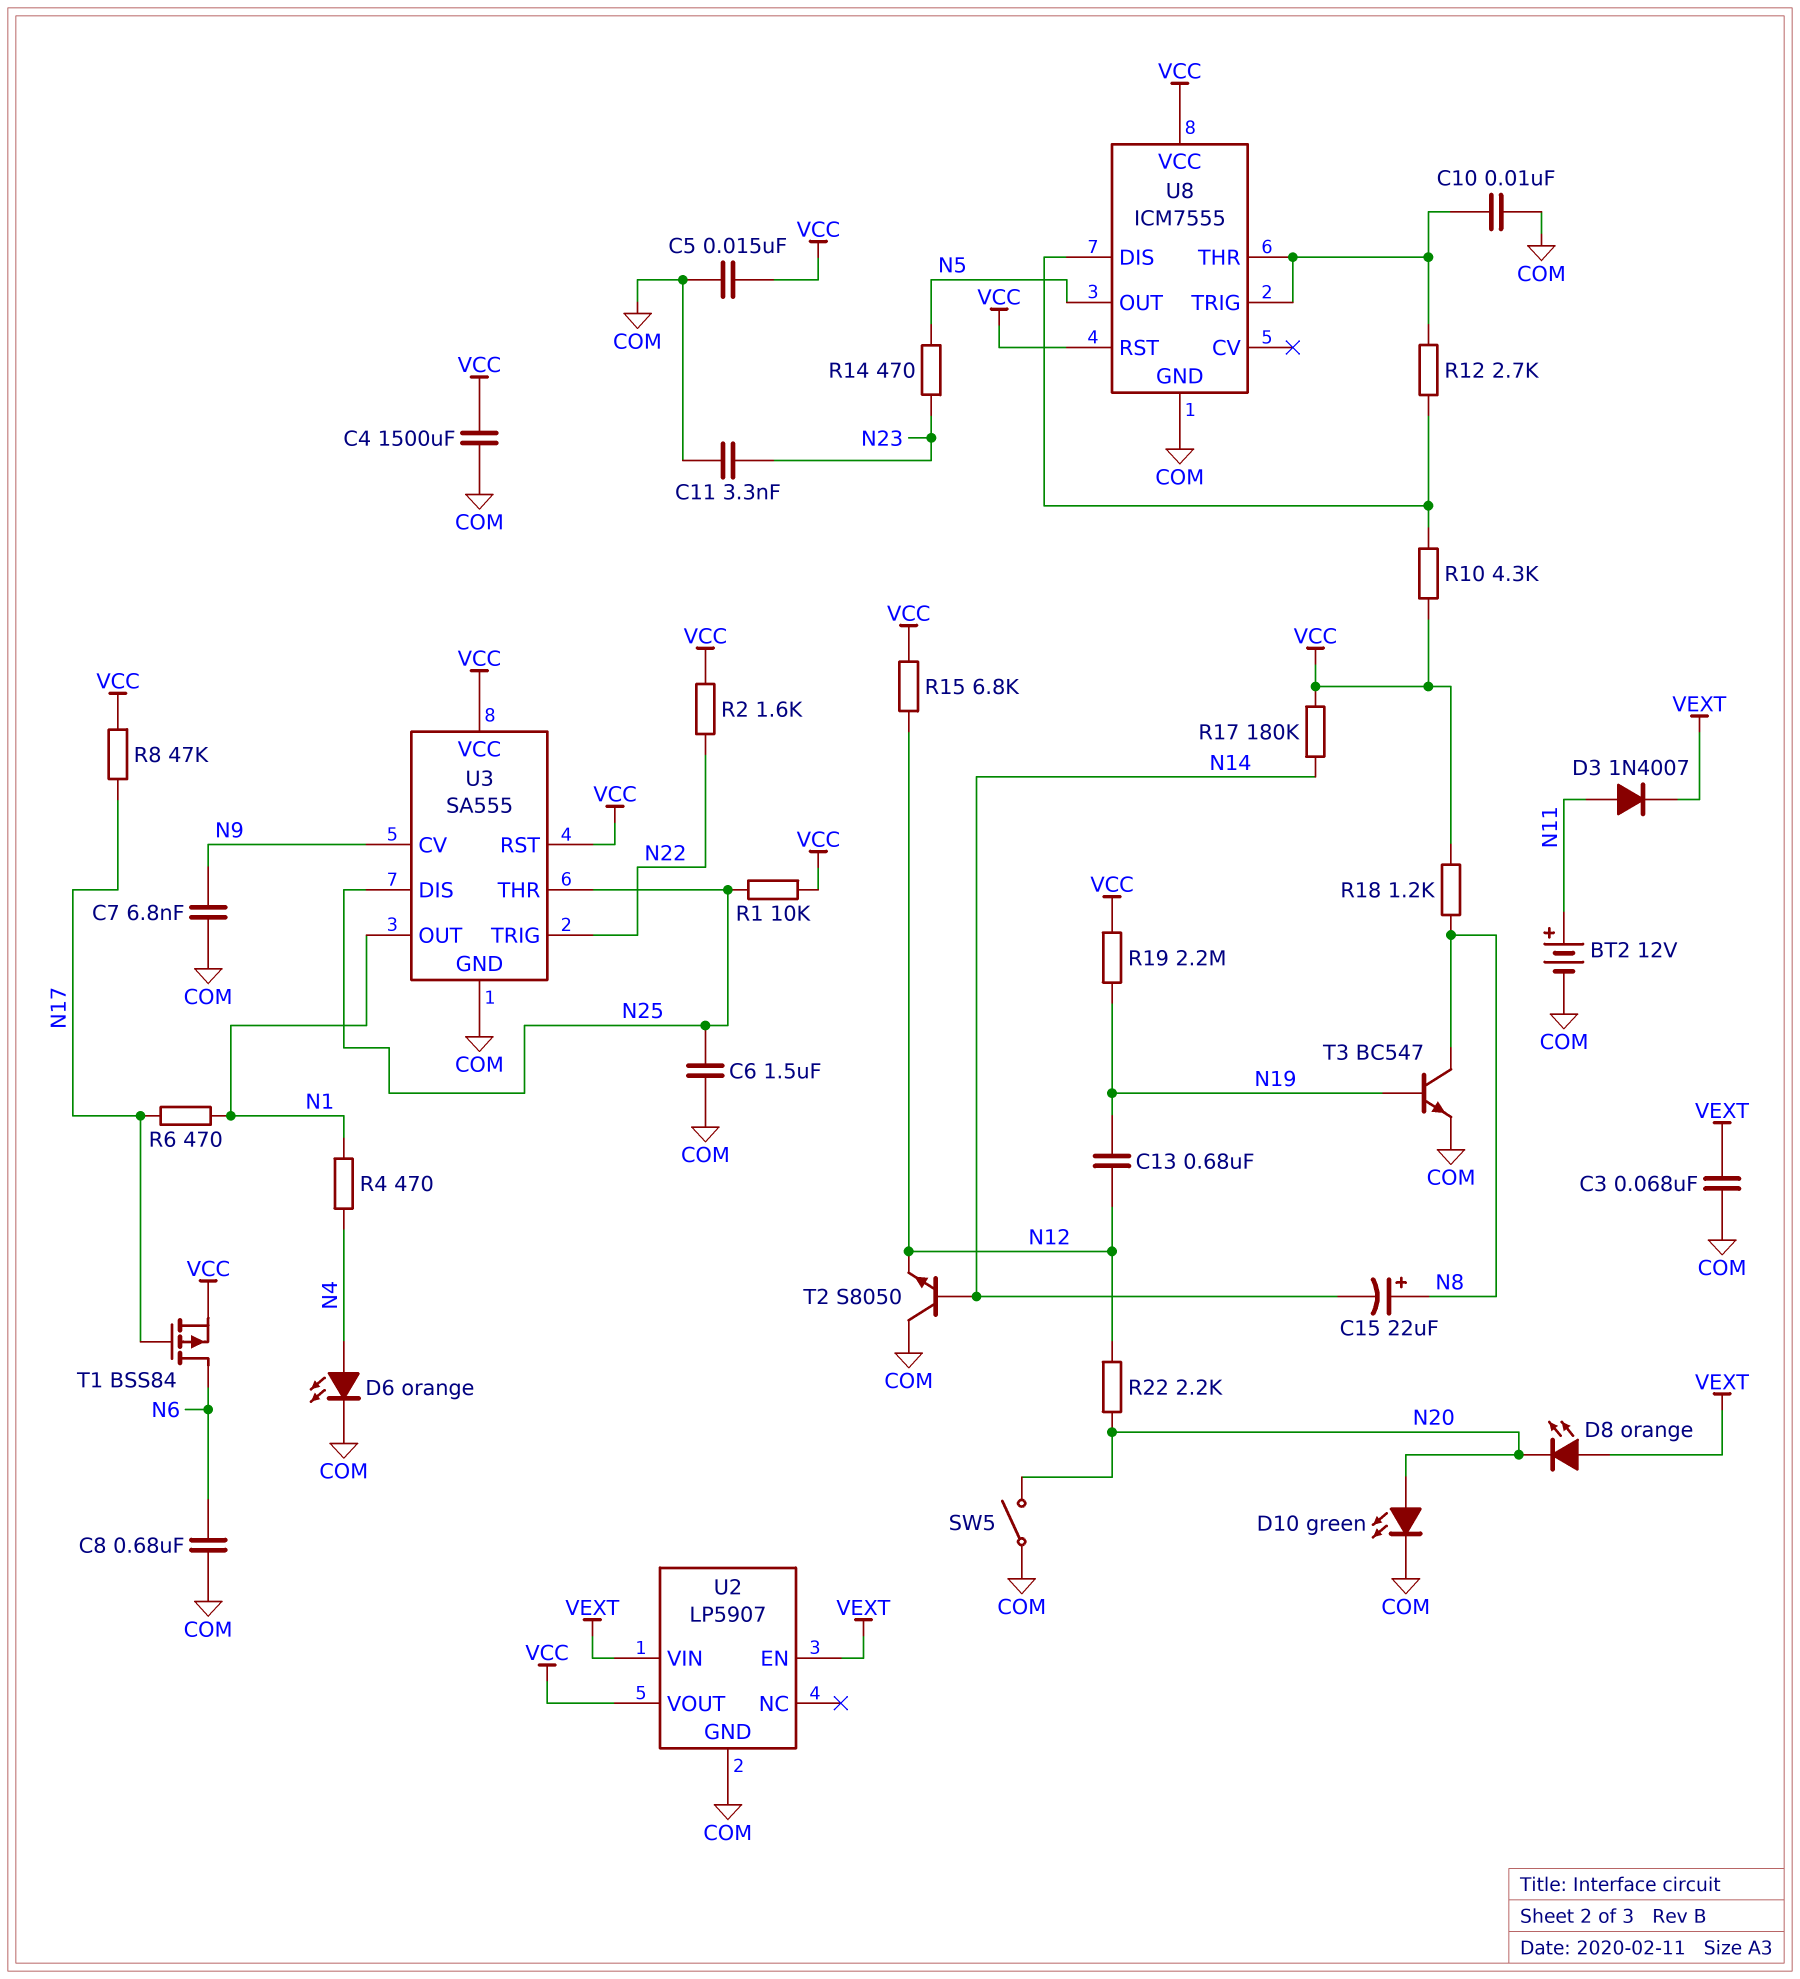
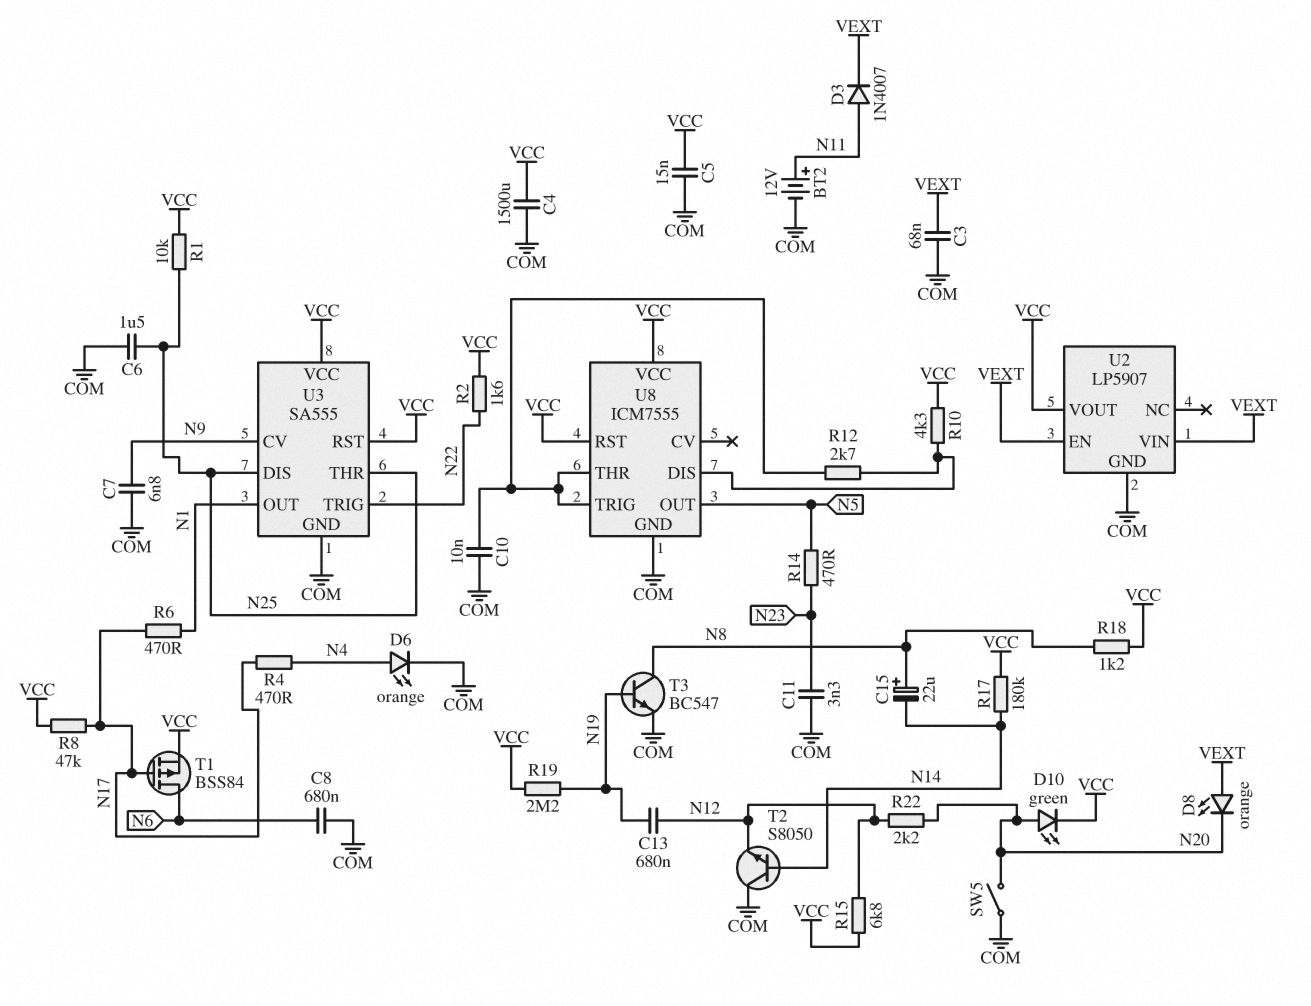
D10: LED green (A N20, K COM) -> LED green (A N20, K VCC)
R4: 470 (N1, N4) -> 470 (N4, N17)

